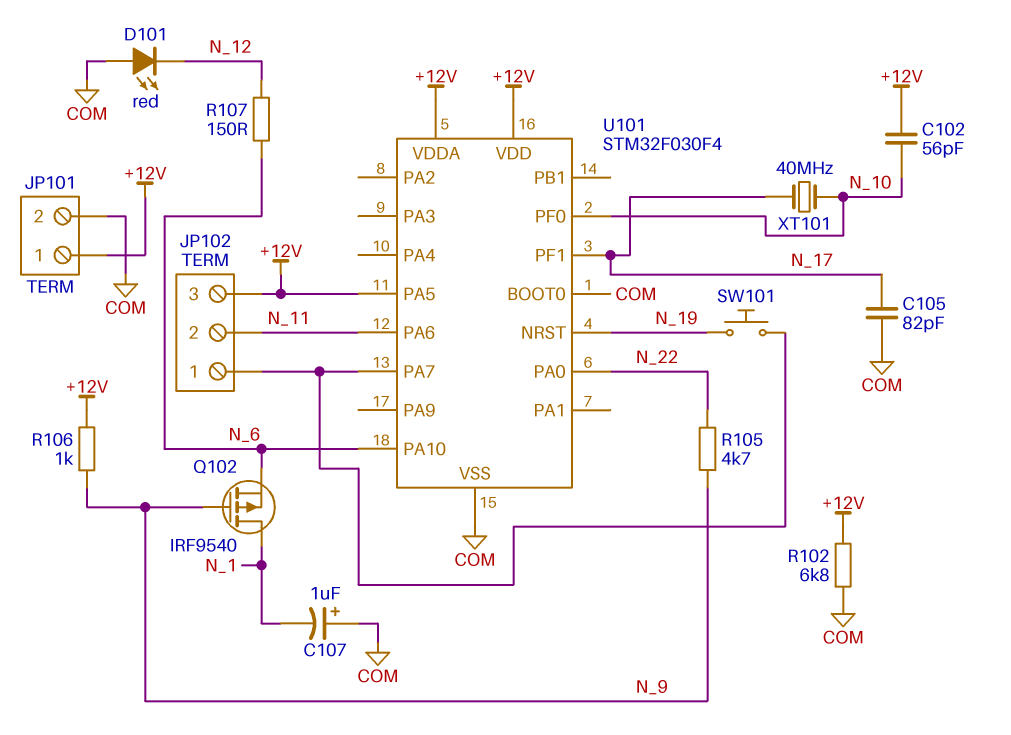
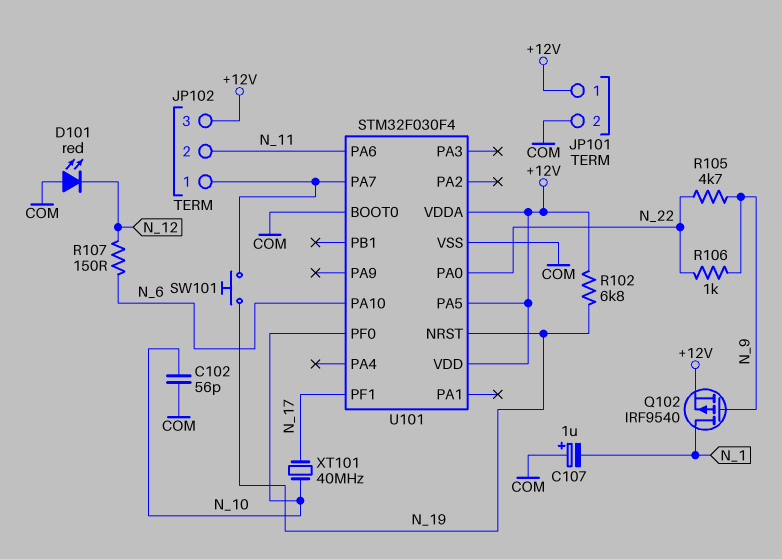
C102: 56pF (+12V, N_10) -> 56pF (COM, N_10)
C105: 82pF (COM, N_17) -> none
Q102: PMOS IRF9540 (G N_9, D N_1, S N_6) -> PMOS IRF9540 (G N_9, D N_1, S +12V)
R102: 6.8k (+12V, COM) -> 6.8k (+12V, N_19)
R106: 1k (+12V, N_9) -> 1k (N_9, N_22)

